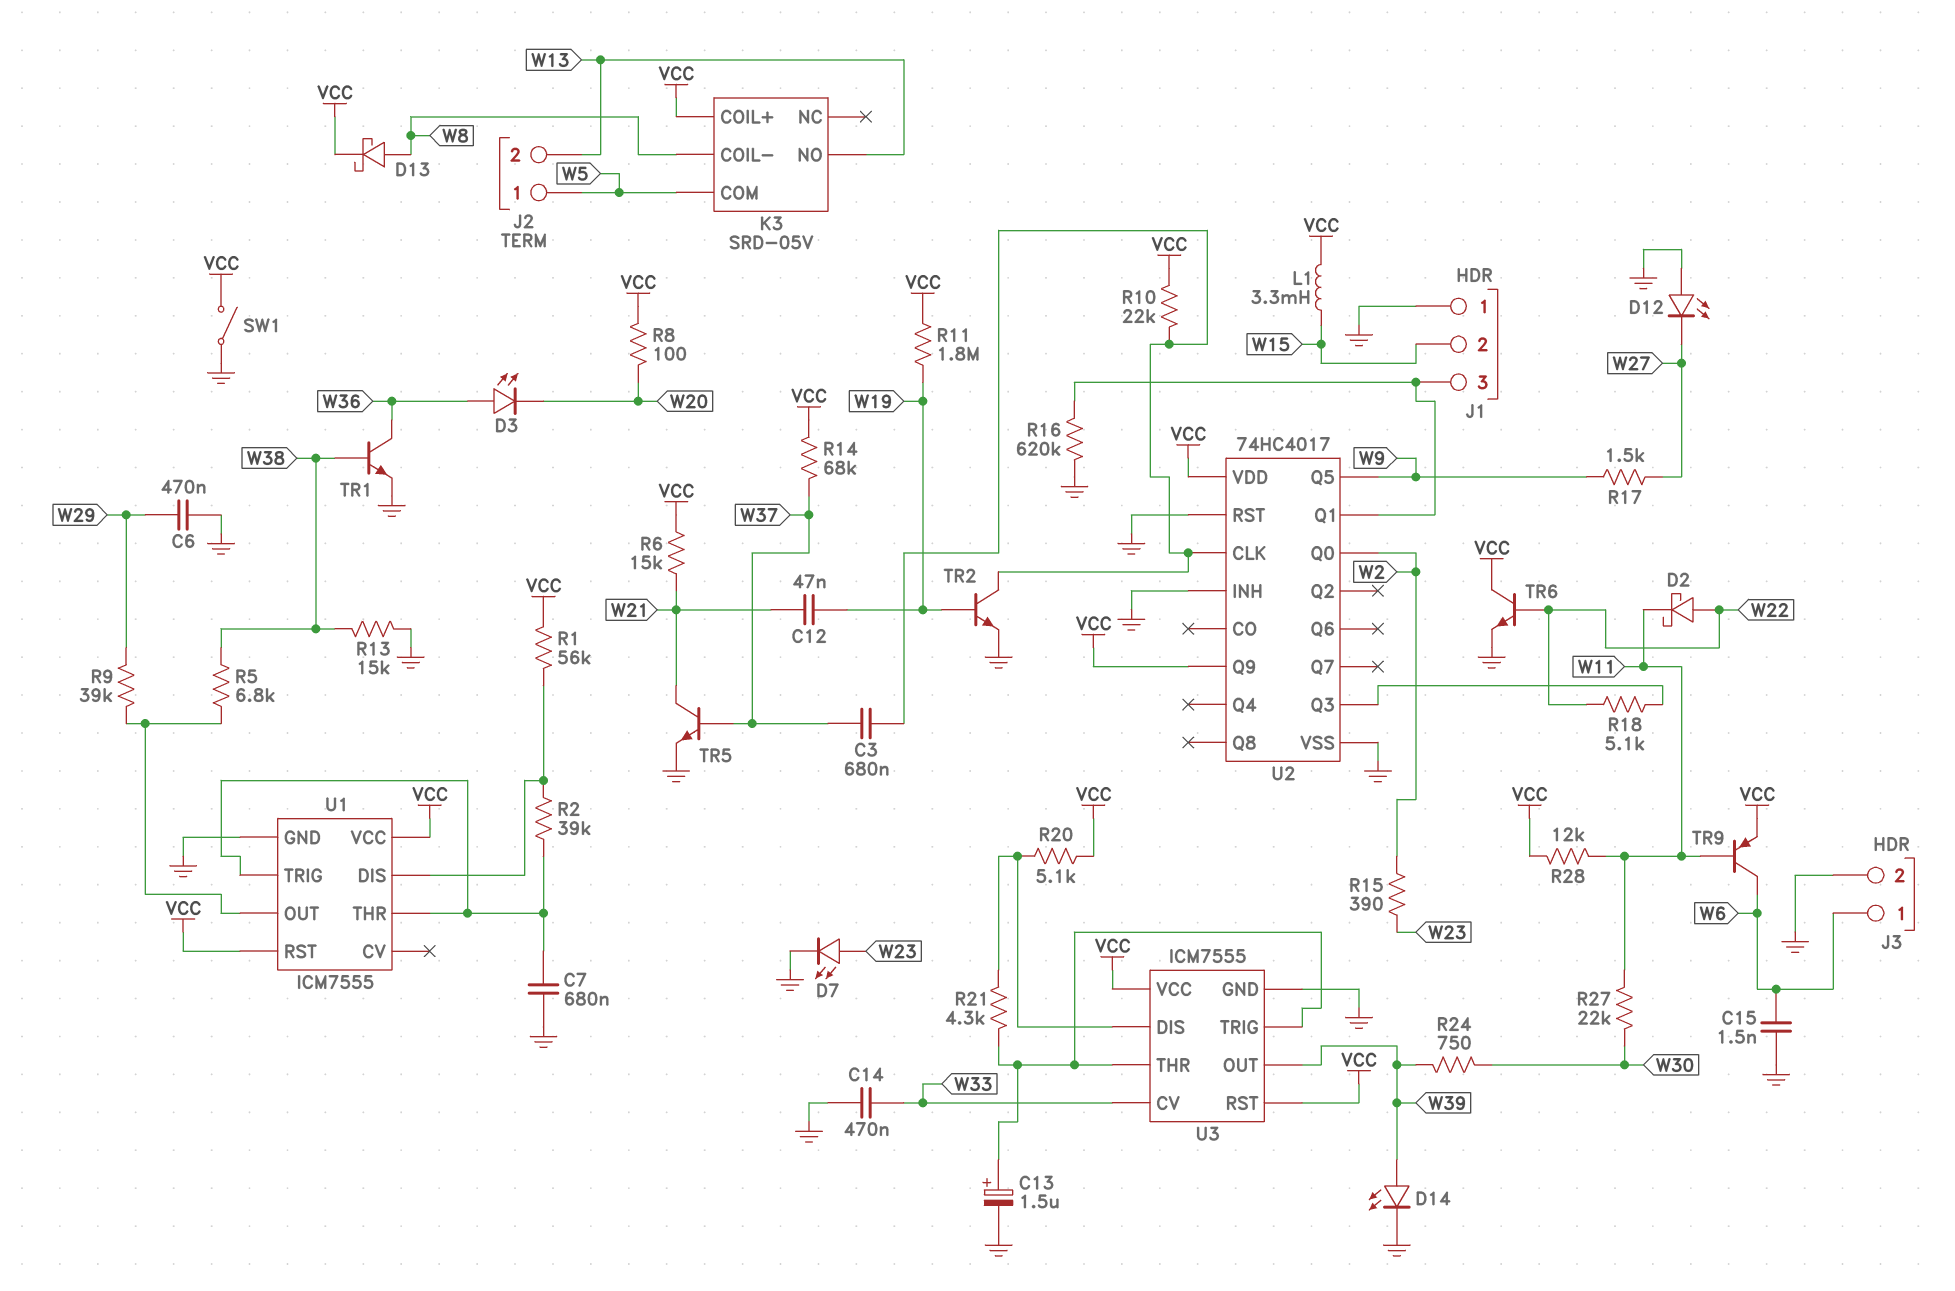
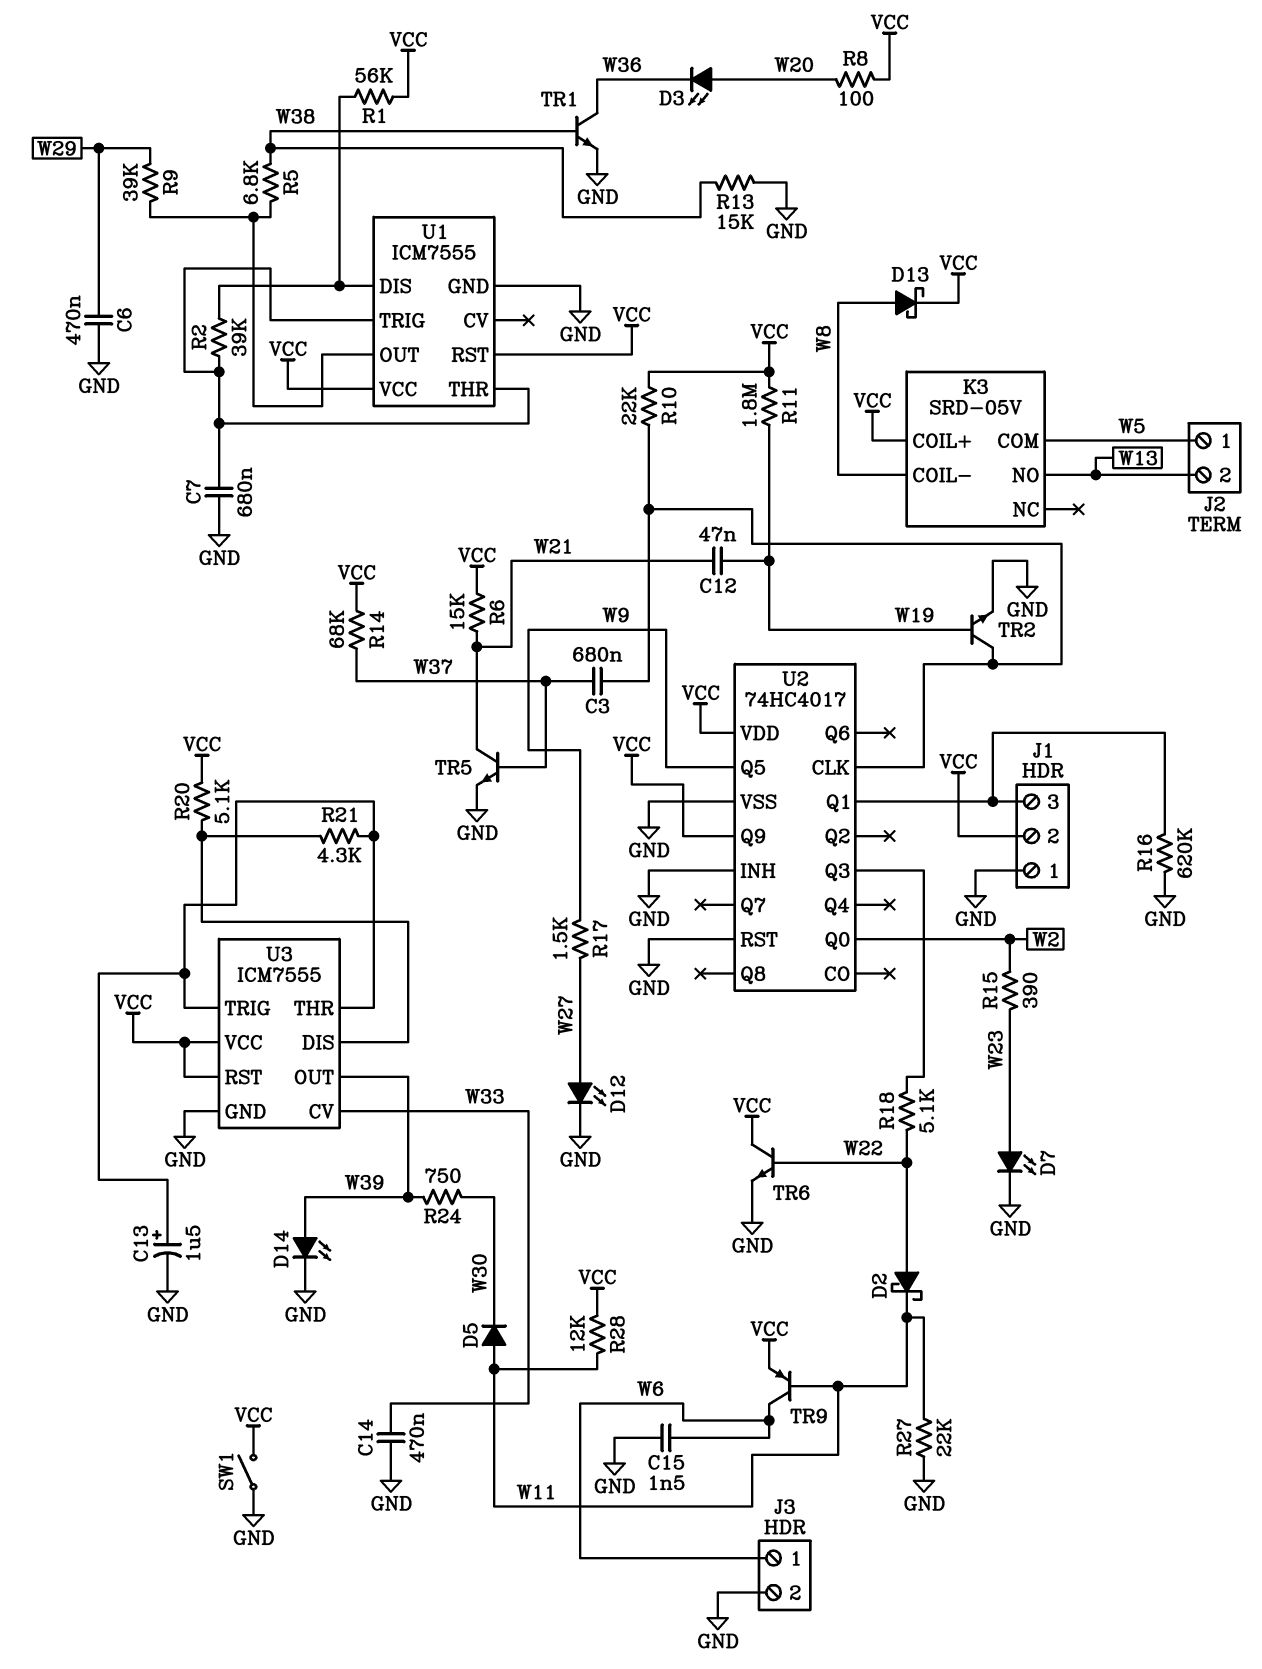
D3: LED (A W36, K W20) -> LED (A W20, K W36)
D5: none -> diode (A W11, K W30)
D12: LED (A GND, K W27) -> LED (A W27, K GND)
J1 pin 2: W15 -> VCC
L1: 3.3mH (VCC, W15) -> none
R27: 22k (W11, W30) -> 22k (GND, W11)

